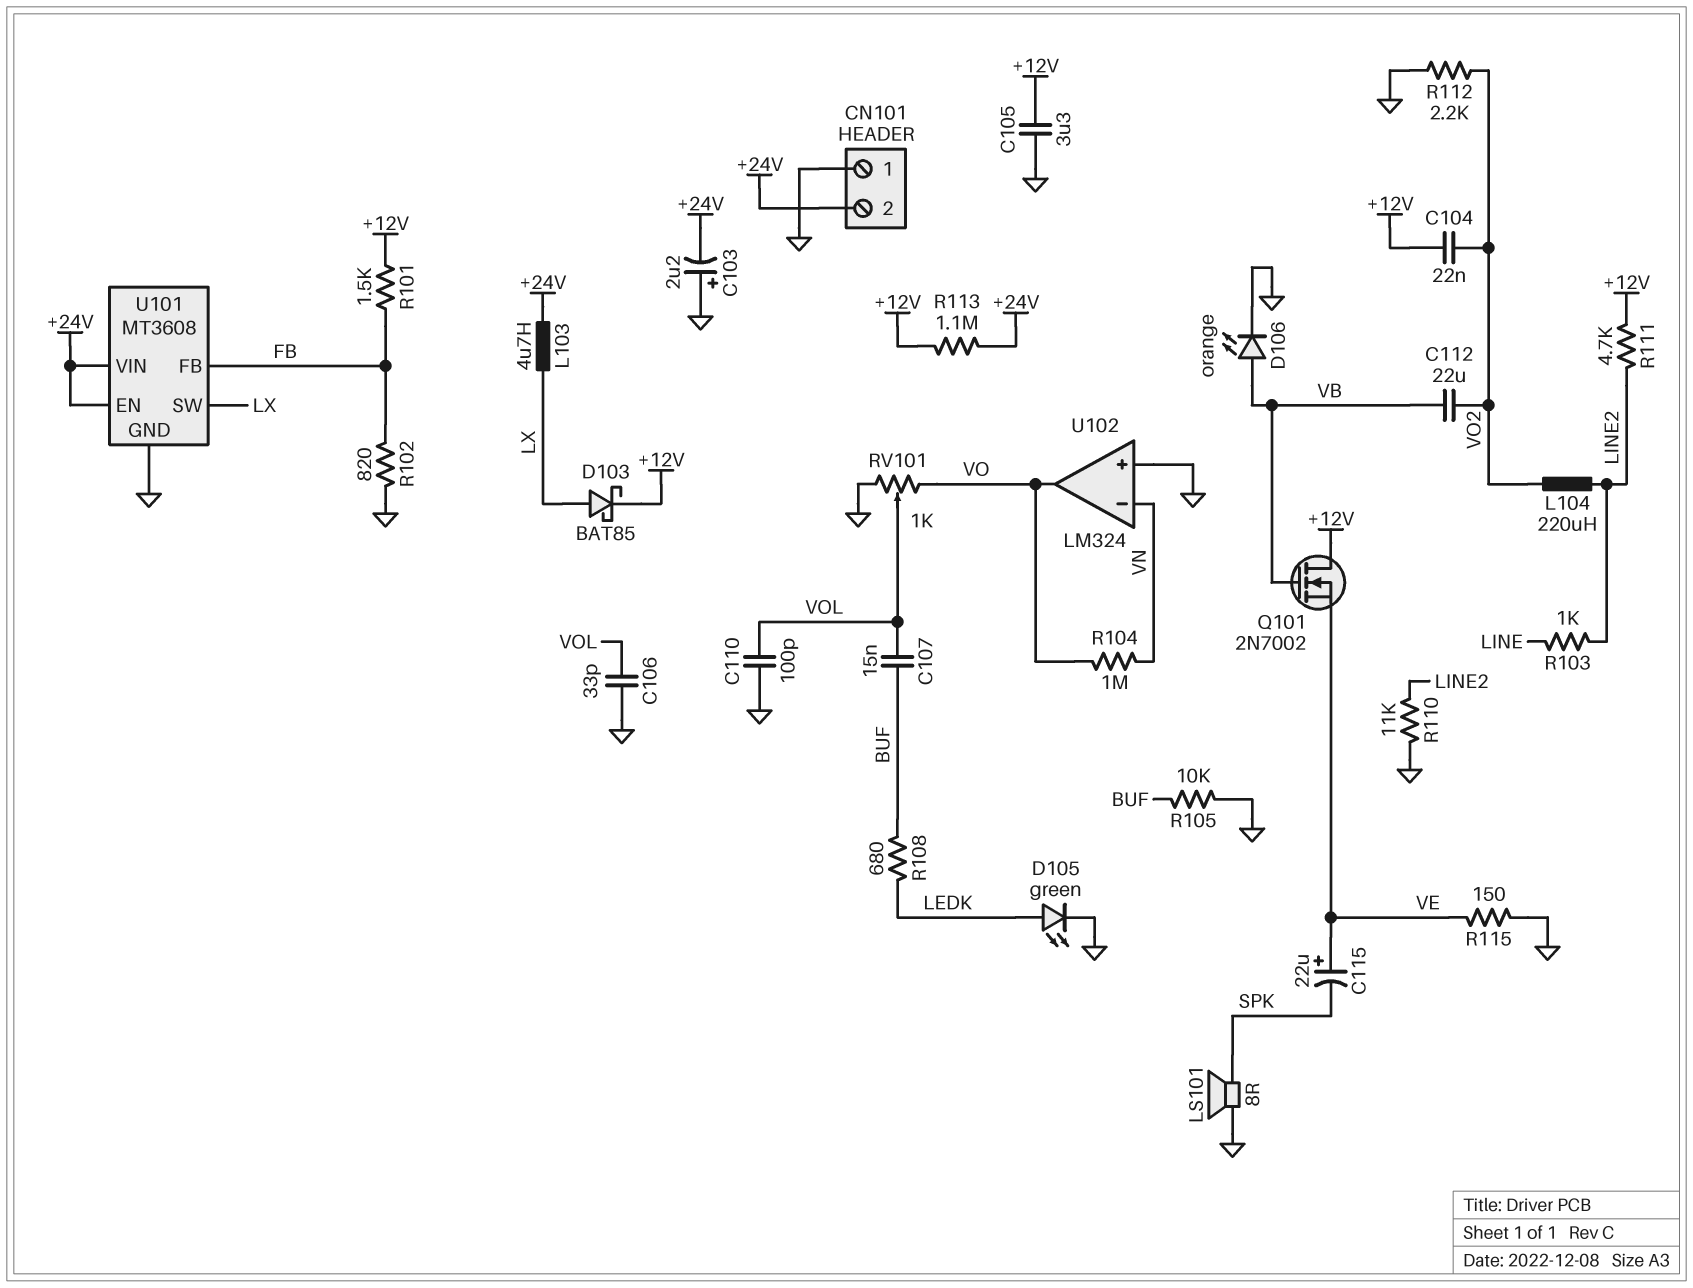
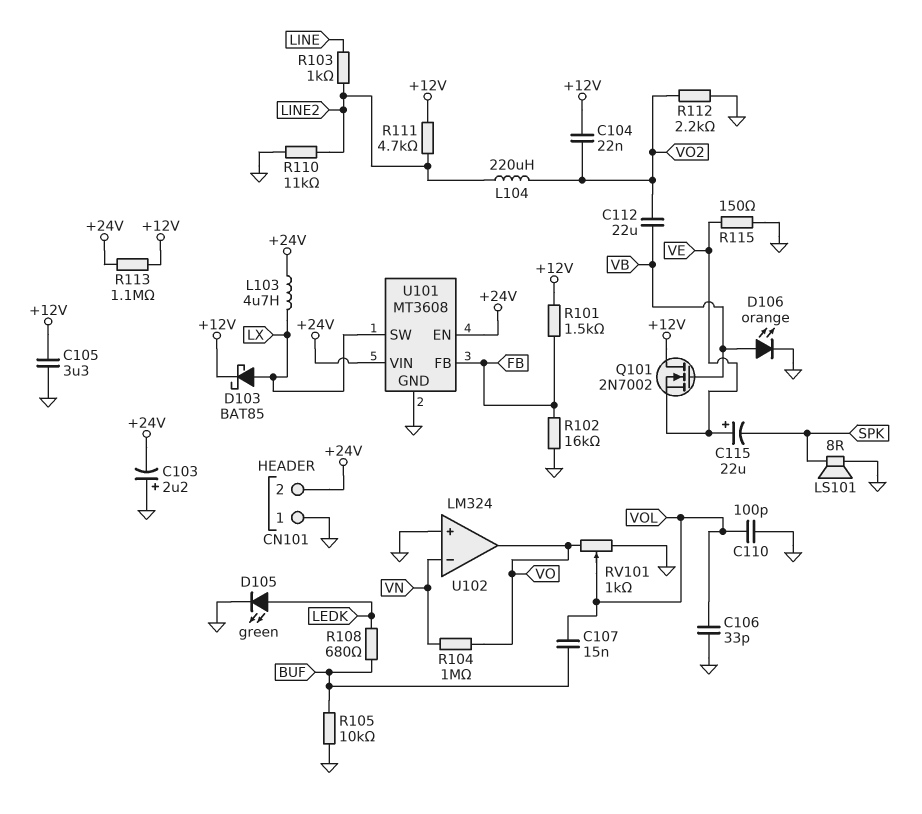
R102: 820 (FB, GND) -> 16k (FB, GND)

